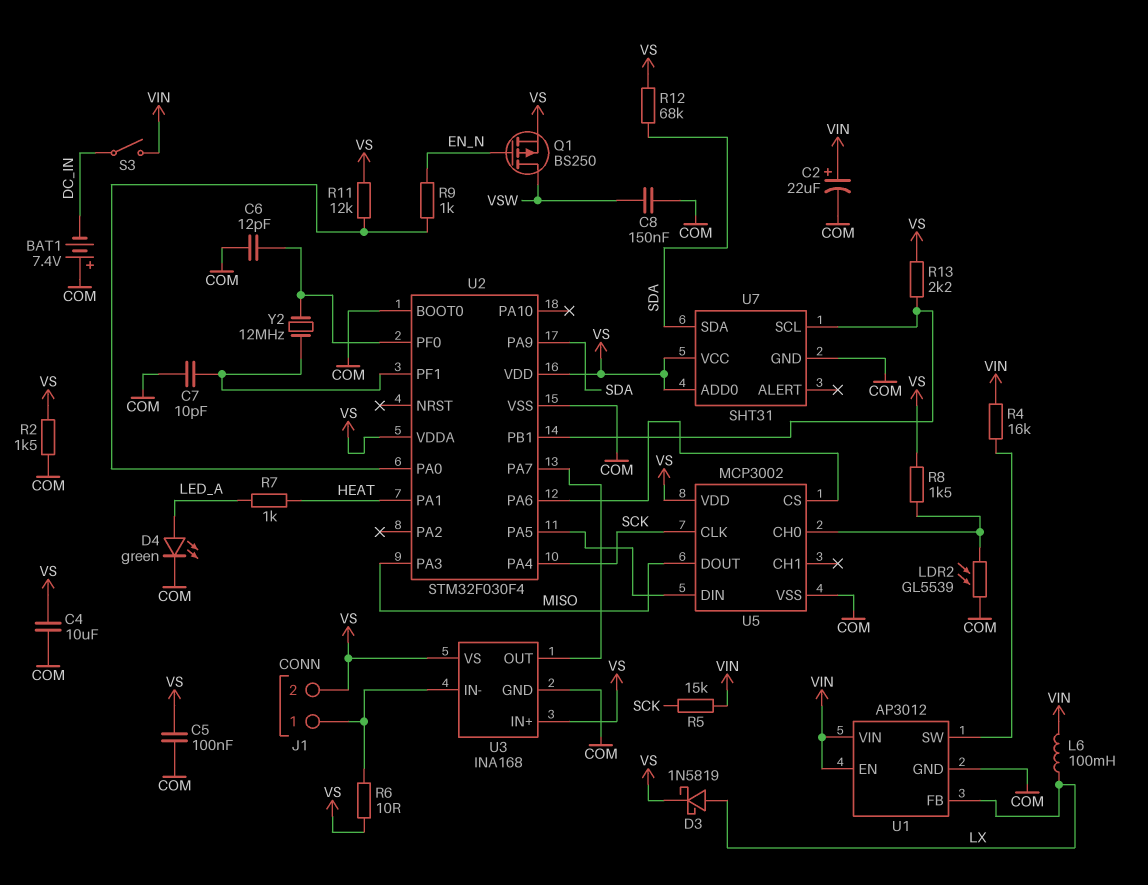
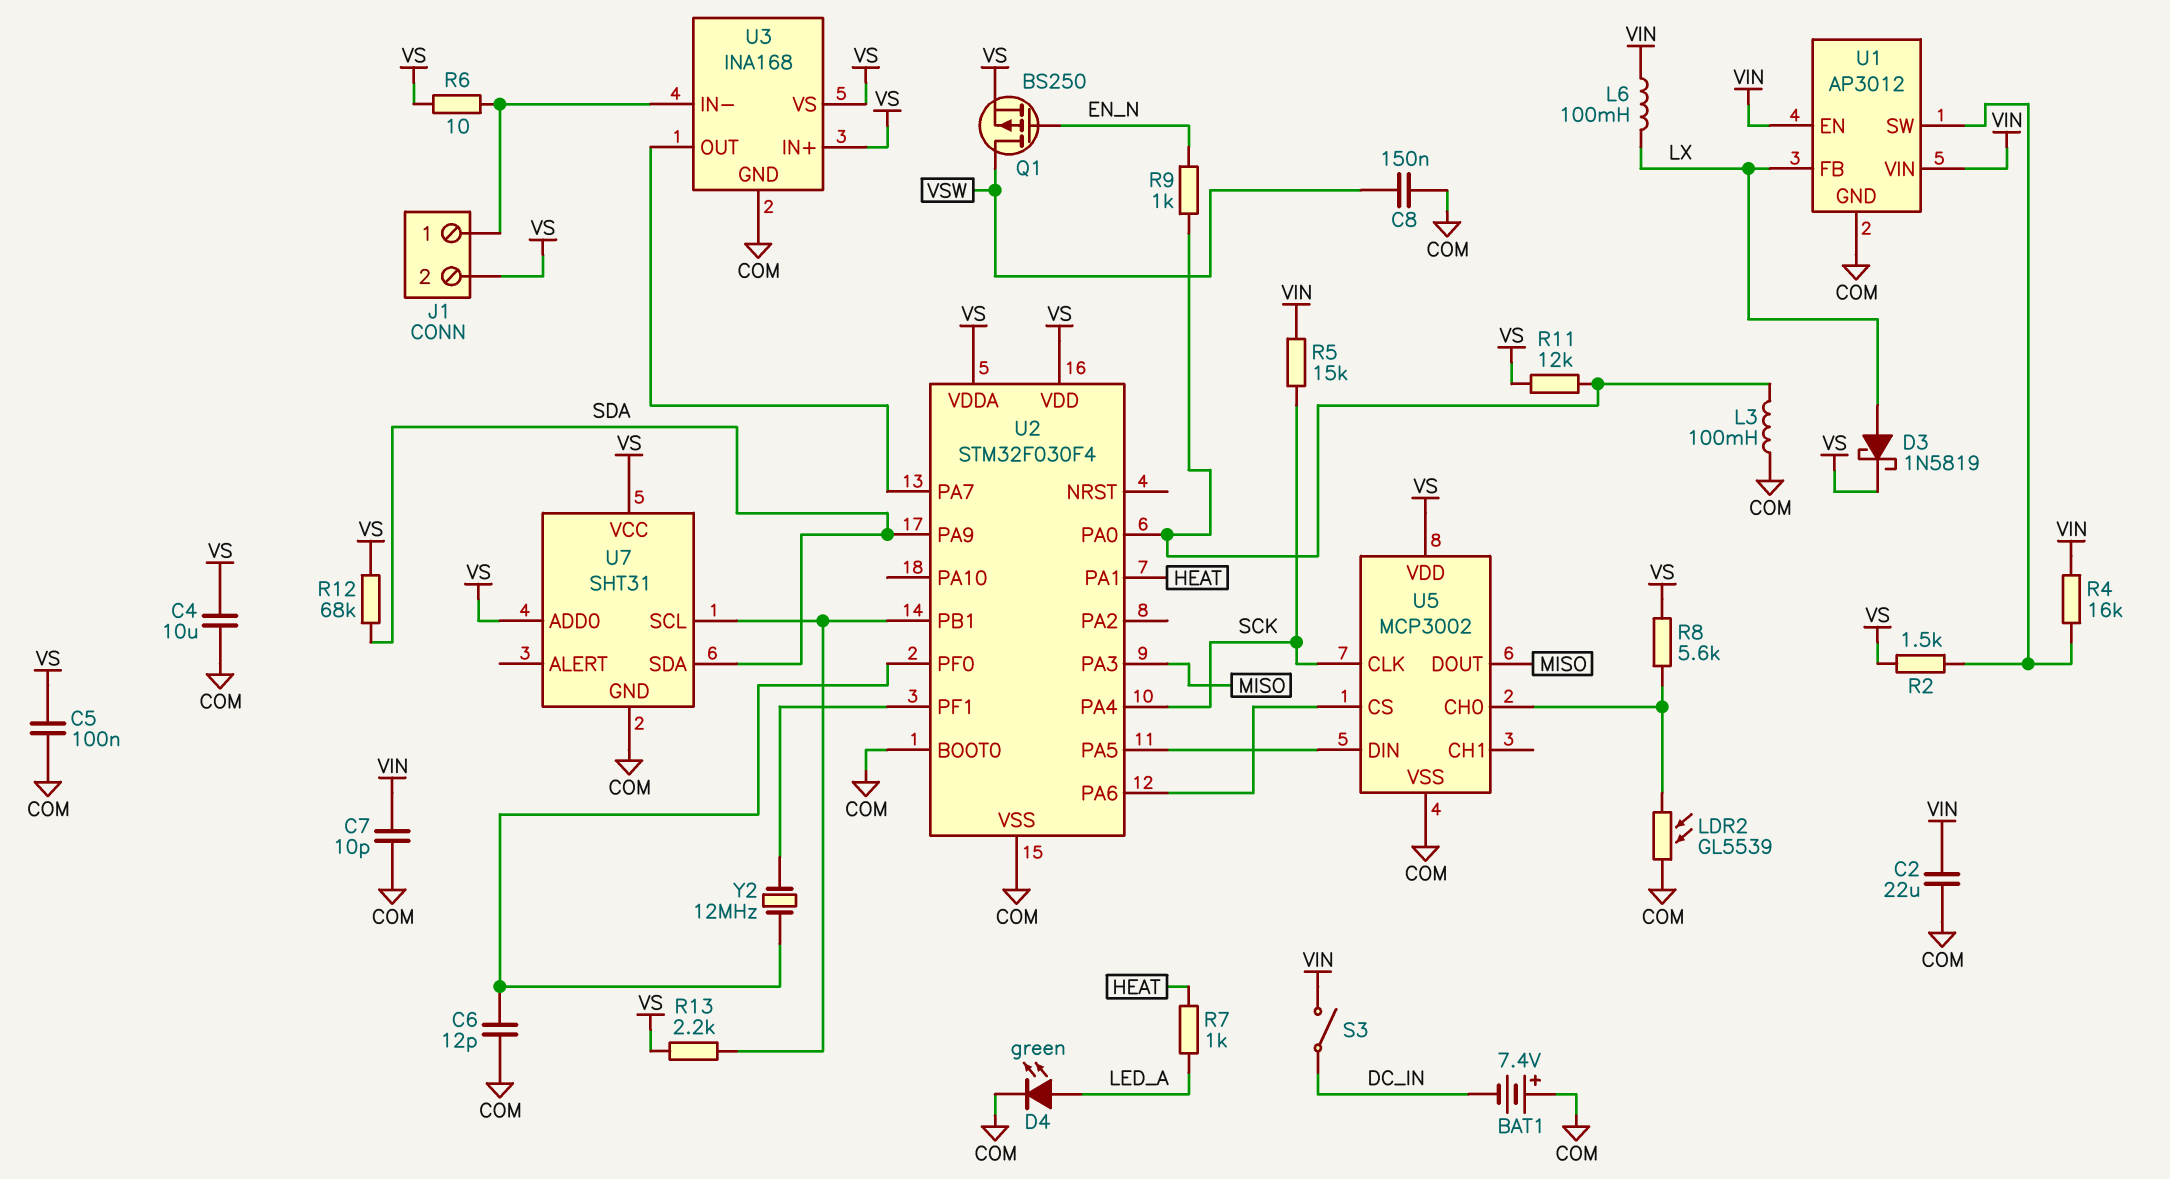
C2: 22uF (plus VIN, minus COM) -> 22uF (COM, VIN)
C7: 10pF (COM, U2/PF1) -> 10pF (COM, VIN)
L3: none -> 100mH (COM, U2/PA0)
R2: 1.5k (COM, VS) -> 1.5k (U1/SW, VS)
R8: 1.5k (U5/CH0, VS) -> 5.6k (U5/CH0, VS)

